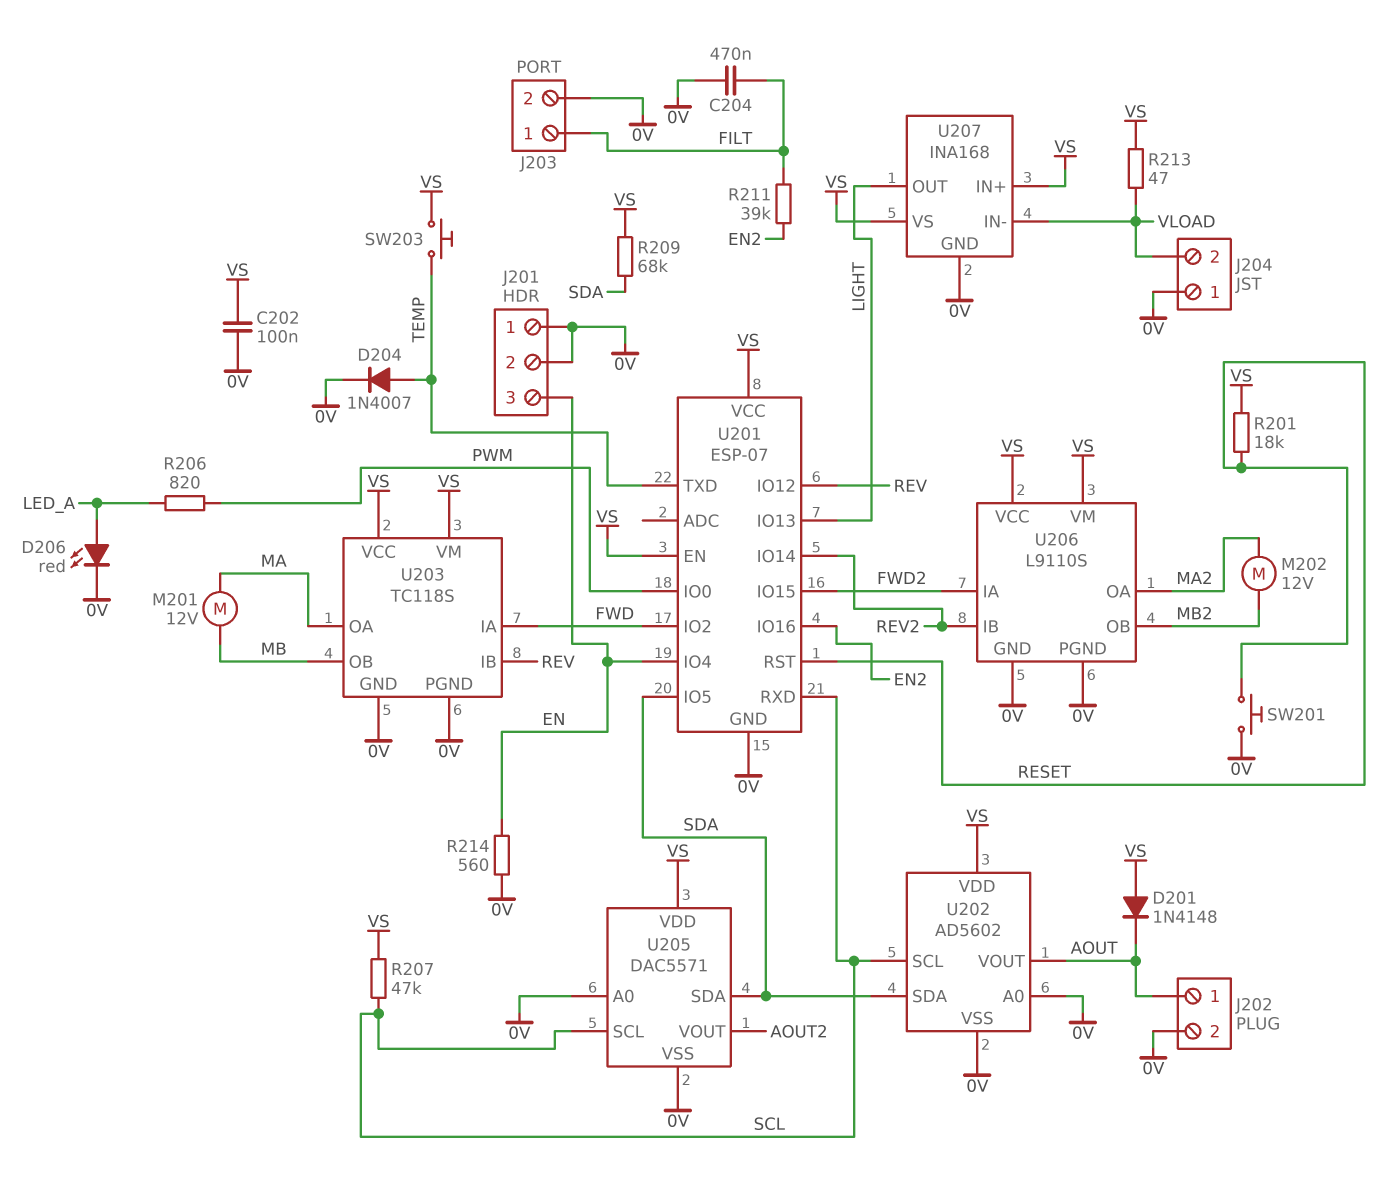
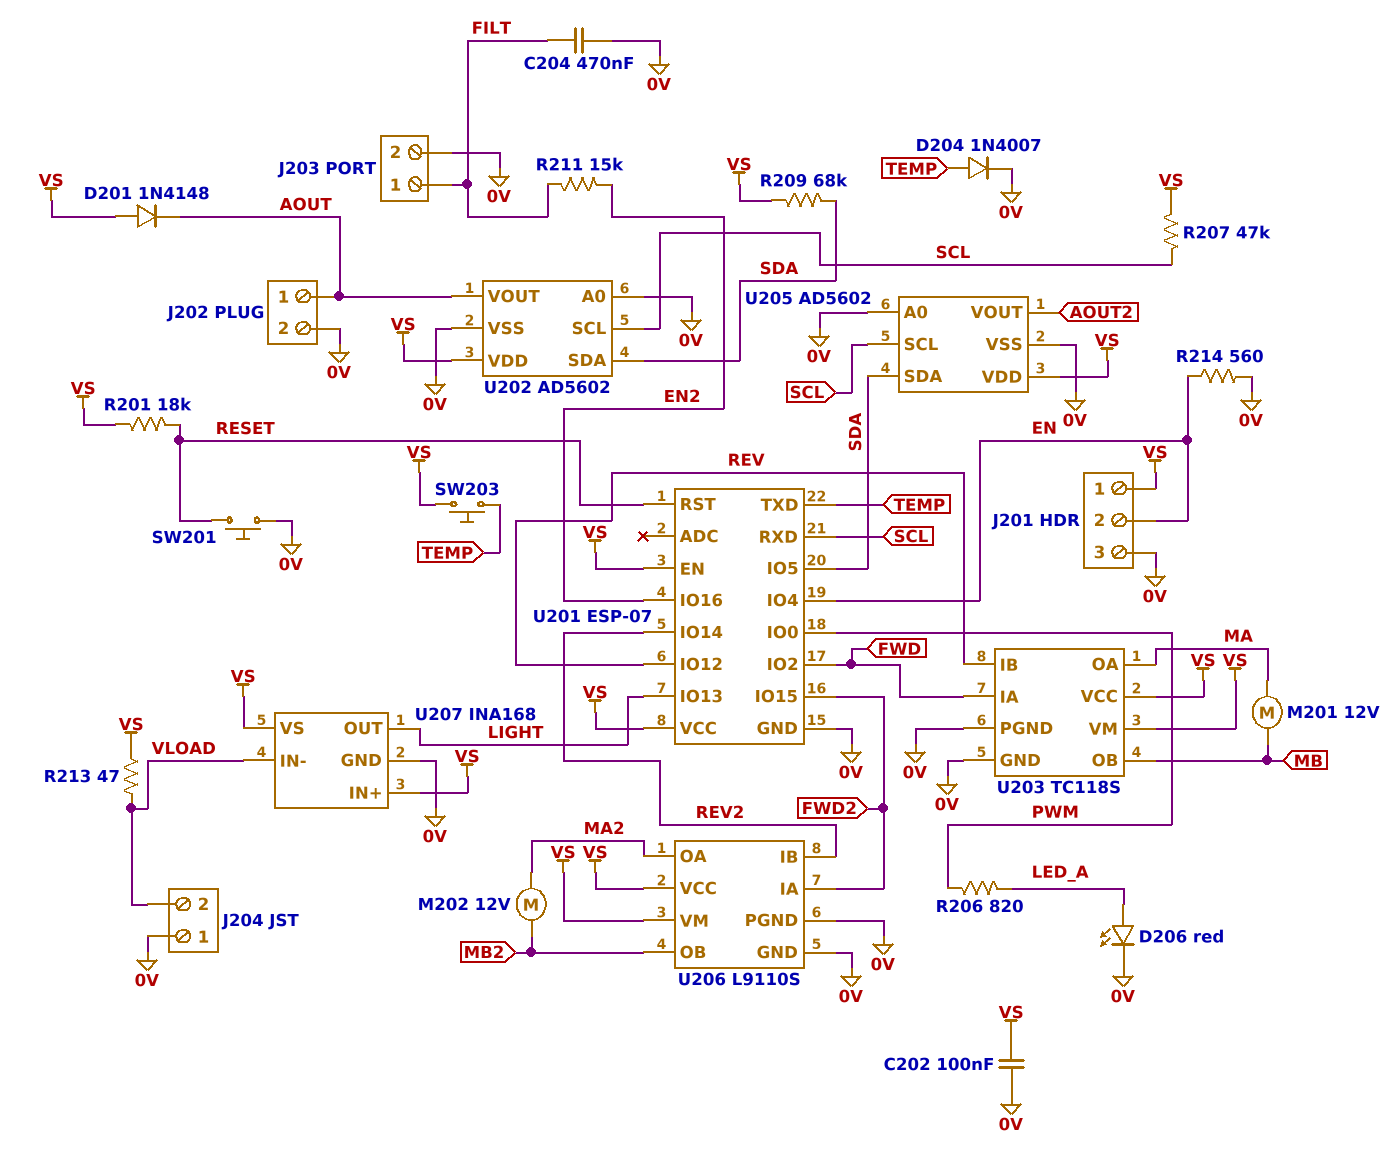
J201 pin 1: 0V -> VS
J201 pin 2: 0V -> EN
J201 pin 3: EN -> 0V
R211: 39k (EN2, FILT) -> 15k (EN2, FILT)
U205: DAC5571 -> AD5602

